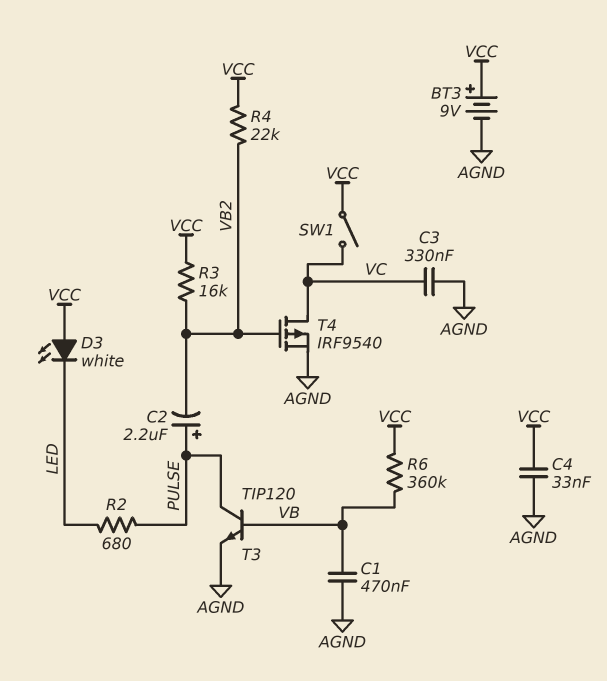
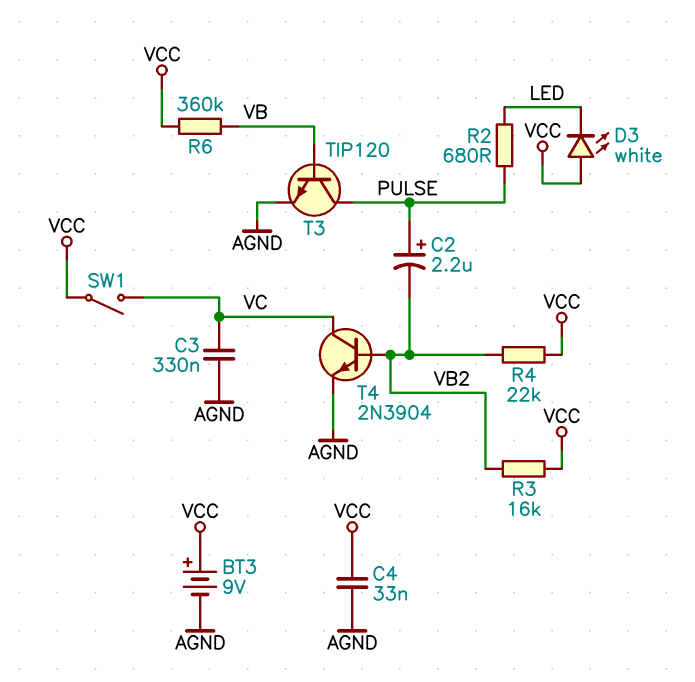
C1: 470nF (AGND, VB) -> none
T4: PMOS IRF9540 (G VB2, D VC, S AGND) -> NPN 2N3904 (B VB2, C VC, E AGND)

